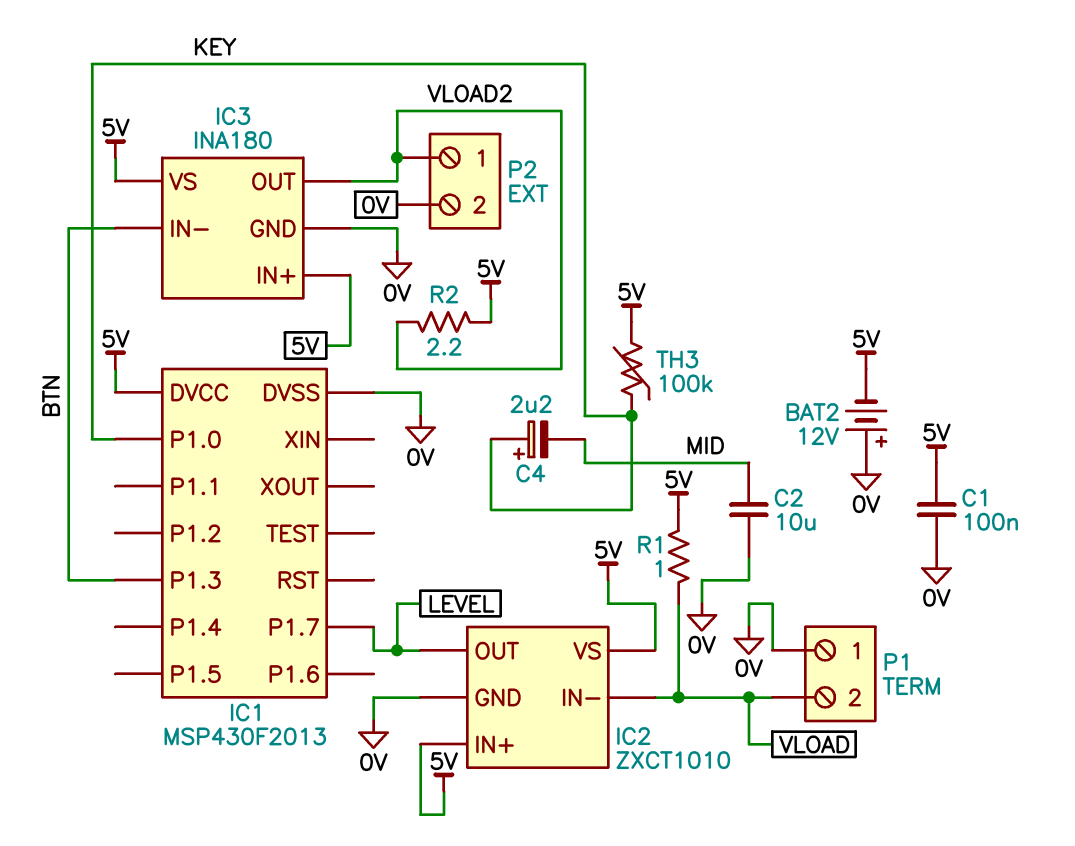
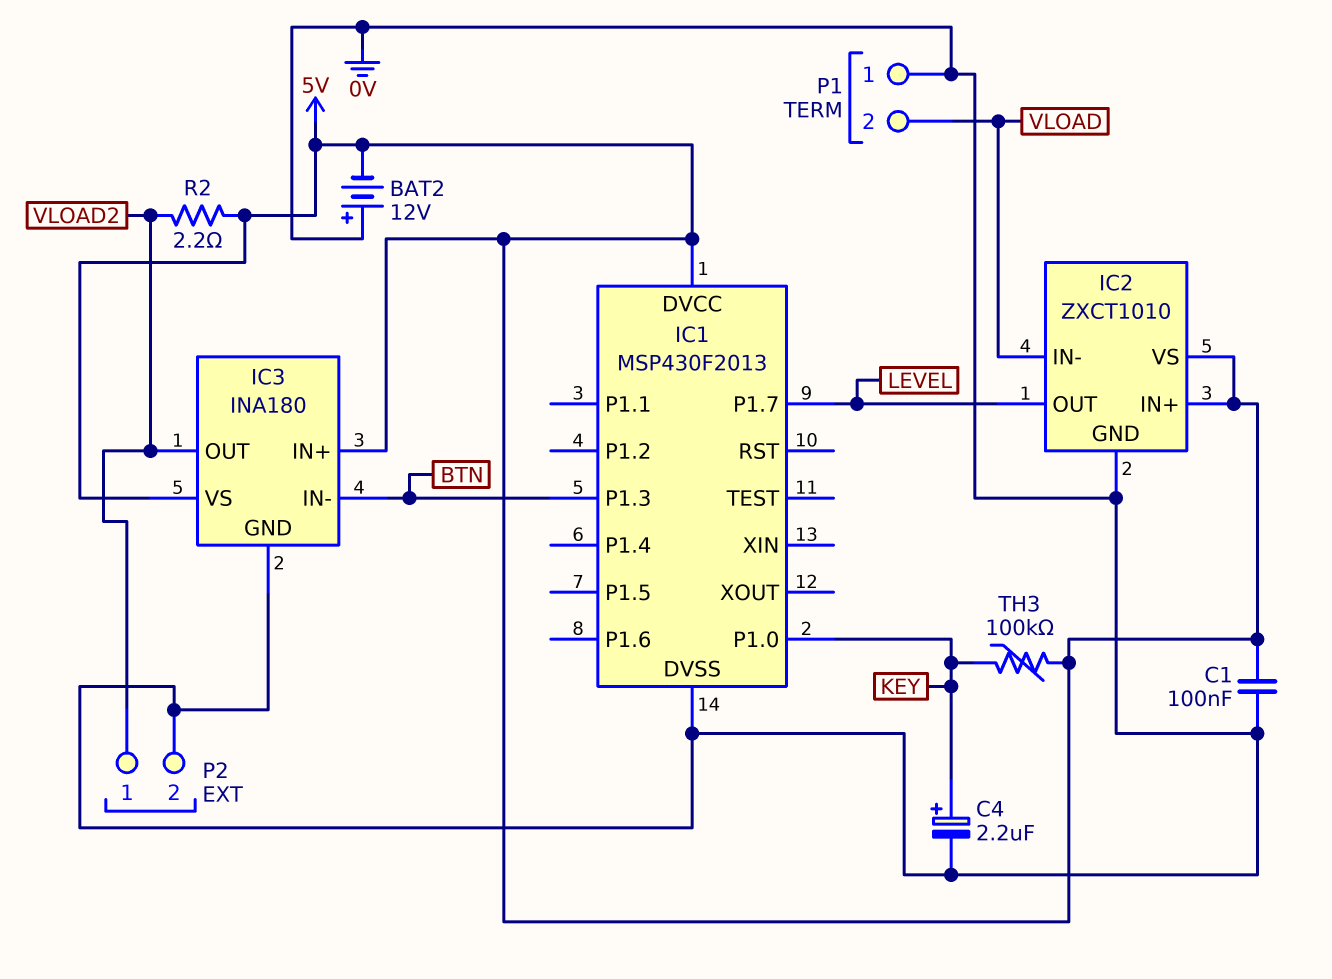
C2: 10uF (0V, MID) -> none
C4: 2.2uF (plus KEY, minus MID) -> 2.2uF (plus KEY, minus 0V)
R1: 1 (5V, VLOAD) -> none

